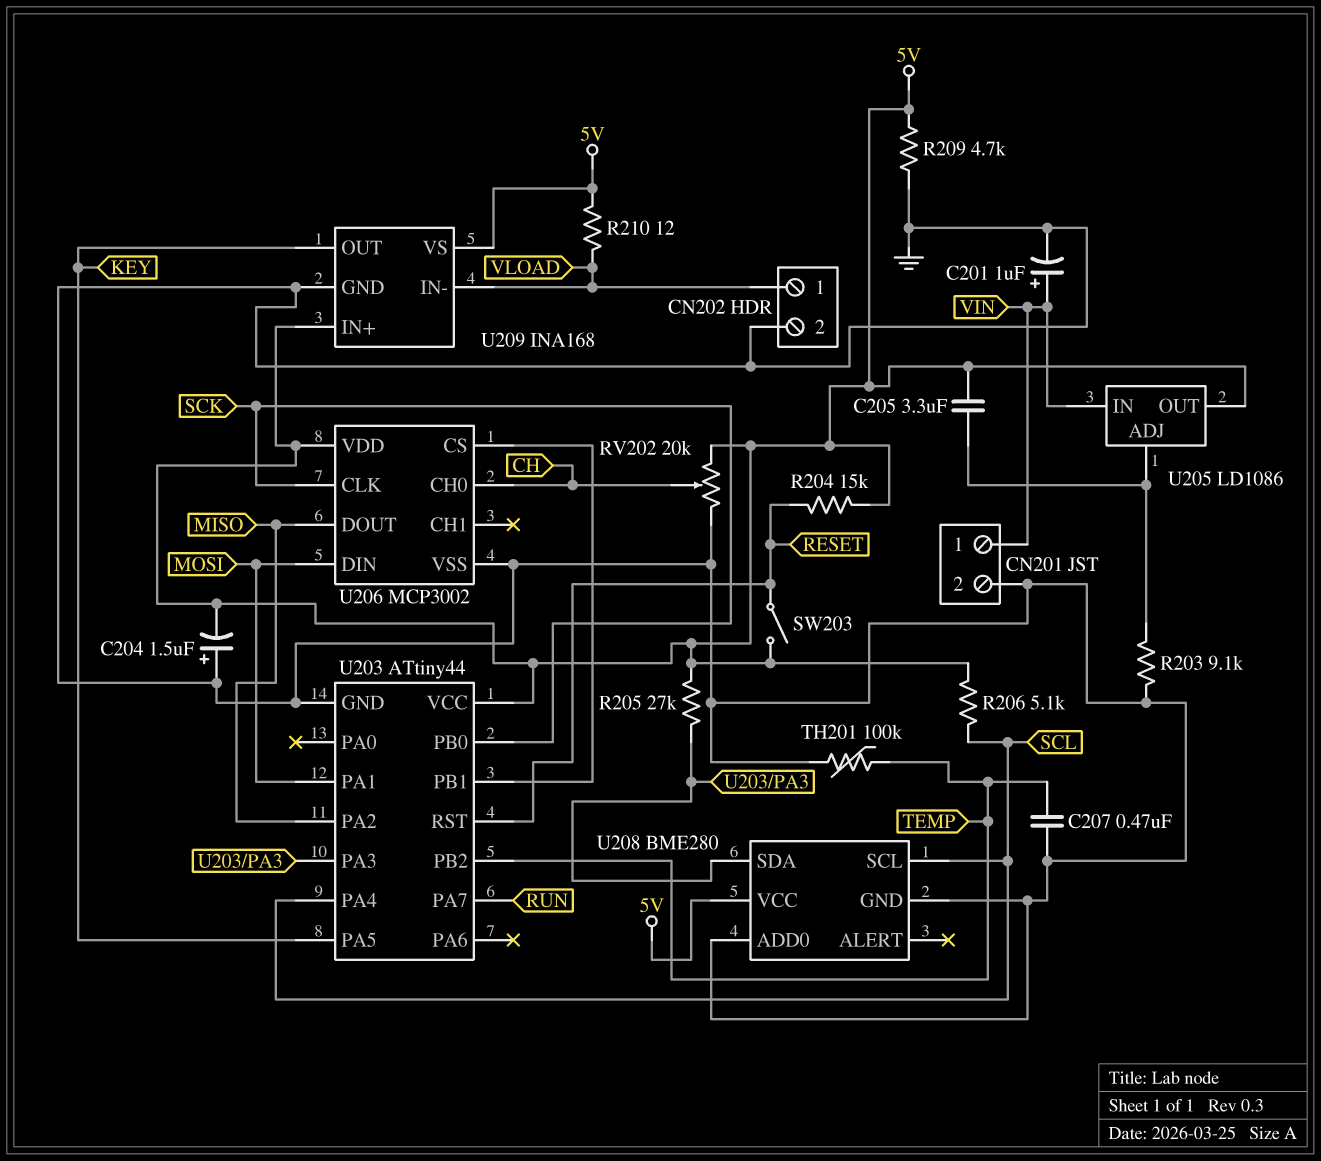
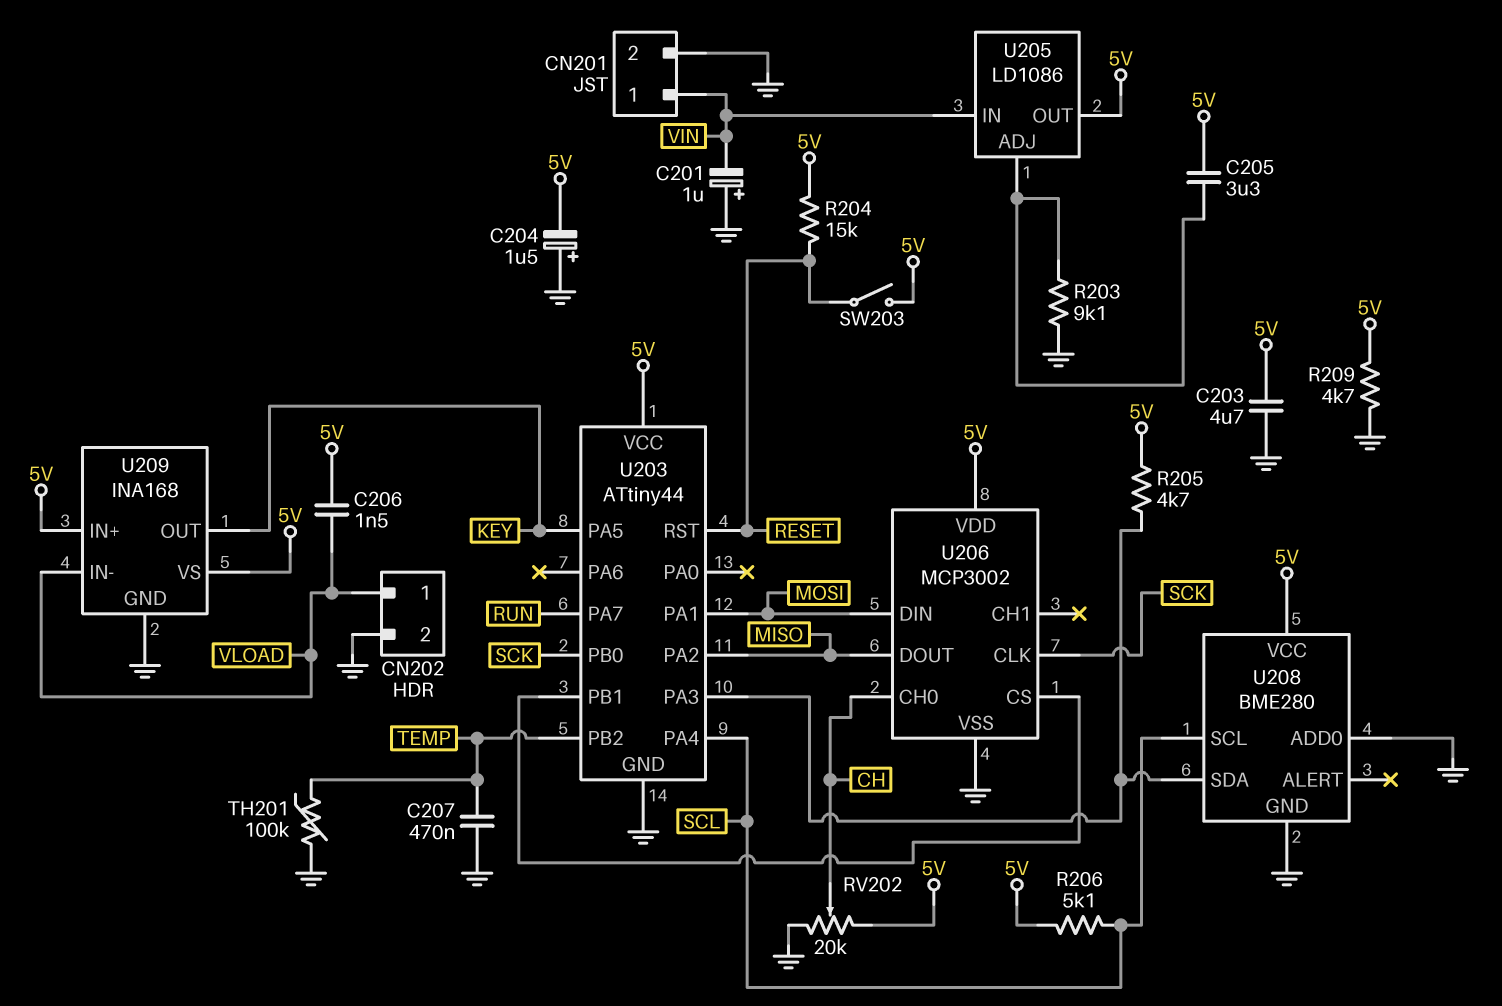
C201: 1uF (plus VIN, minus GND) -> 1uF (plus GND, minus VIN)
C203: none -> 4.7uF (5V, GND)
C206: none -> 1.5nF (5V, VLOAD)
R205: 27k (5V, U203/PA3) -> 4.7k (5V, U203/PA3)
R210: 12 (5V, VLOAD) -> none

